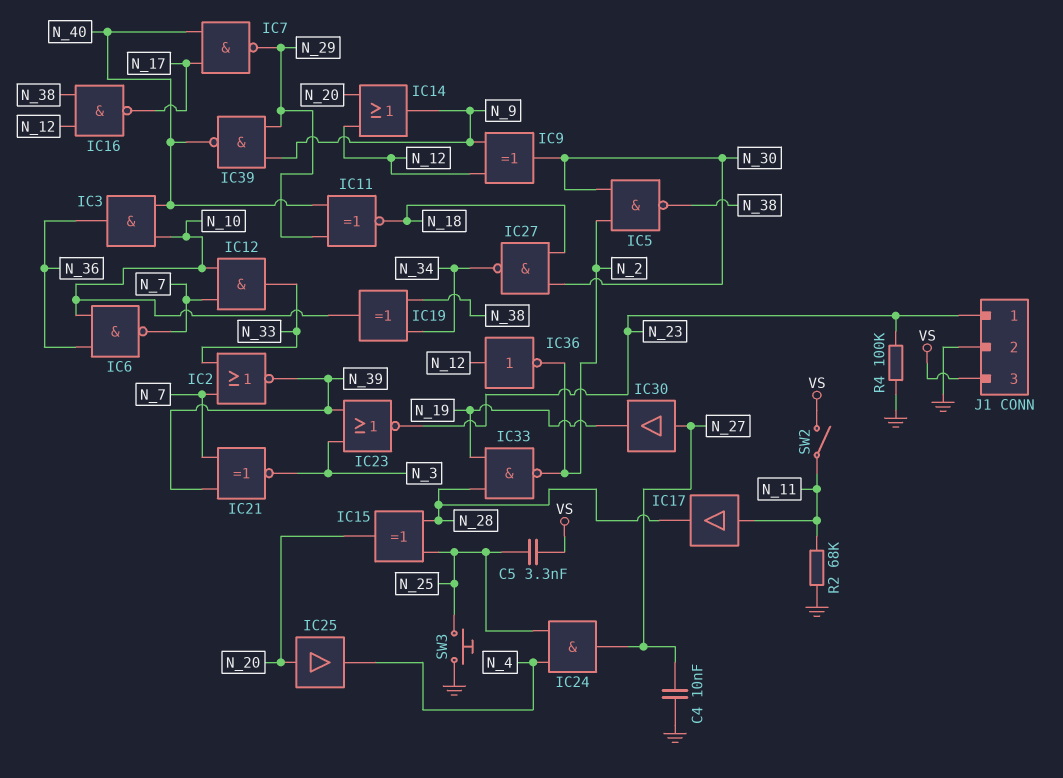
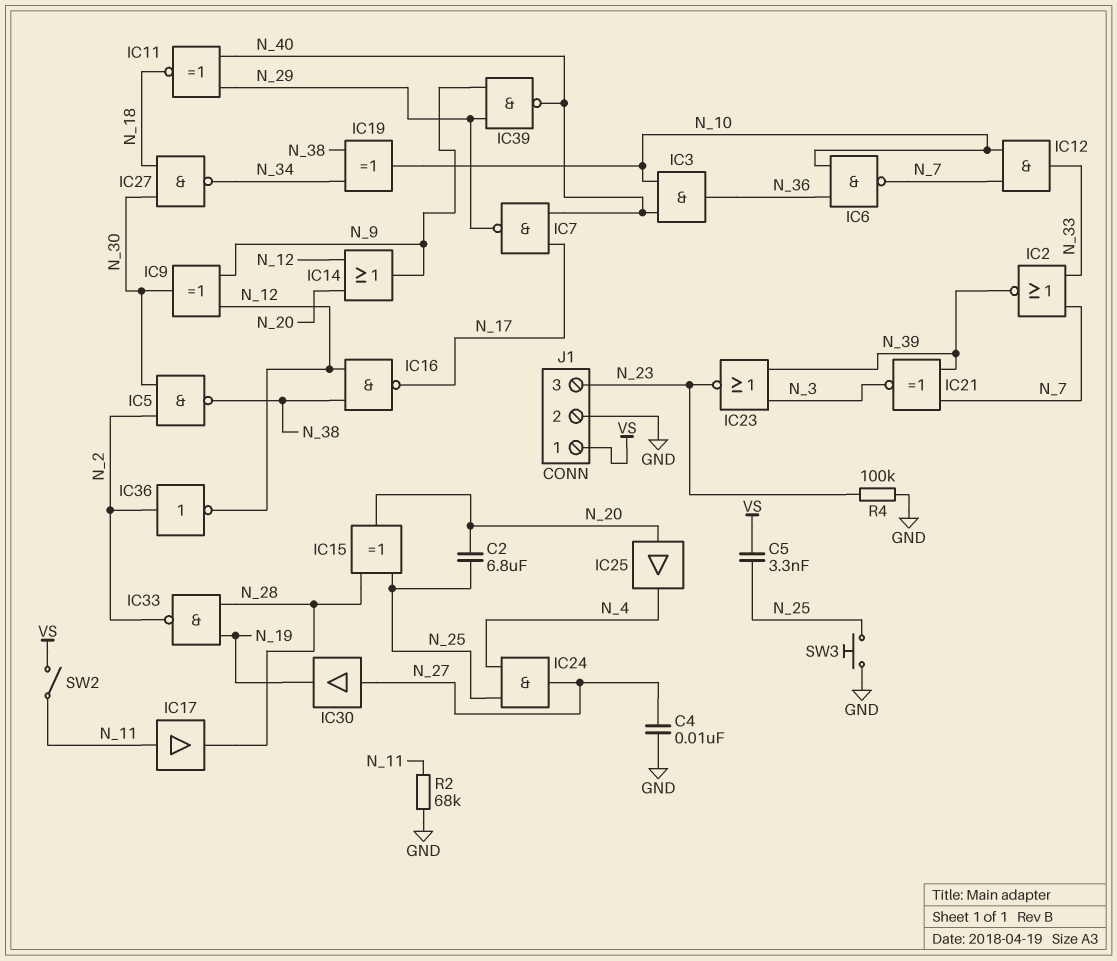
C2: none -> 6.8uF (N_20, N_25)
IC36: NOT (in N_12, out N_2) -> NOT (in N_2, out N_12)
J1 pin 1: N_23 -> VS
J1 pin 3: VS -> N_23

